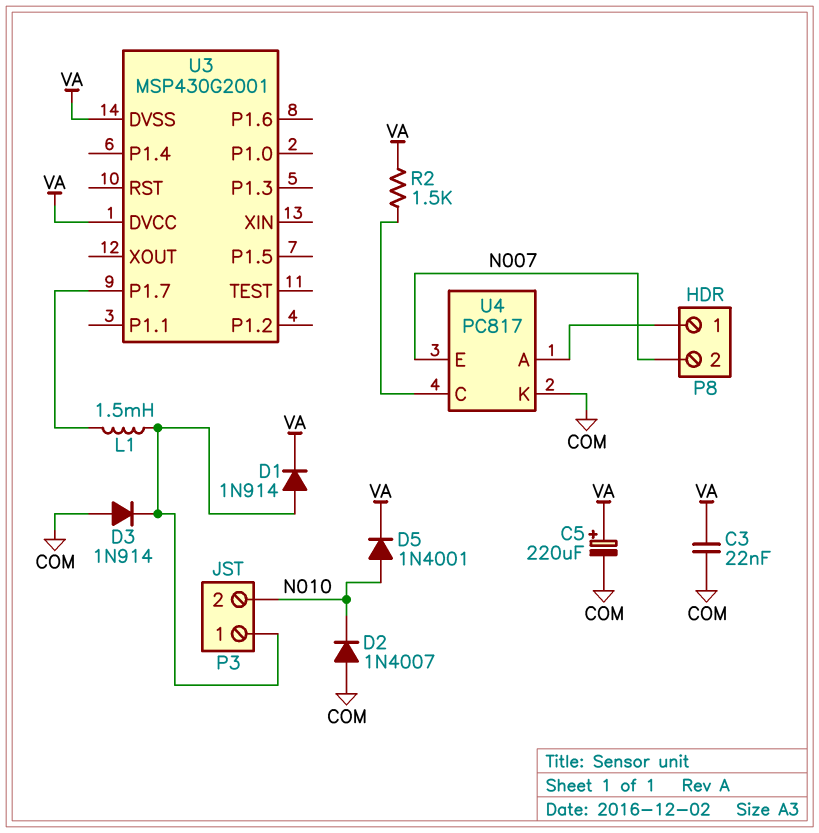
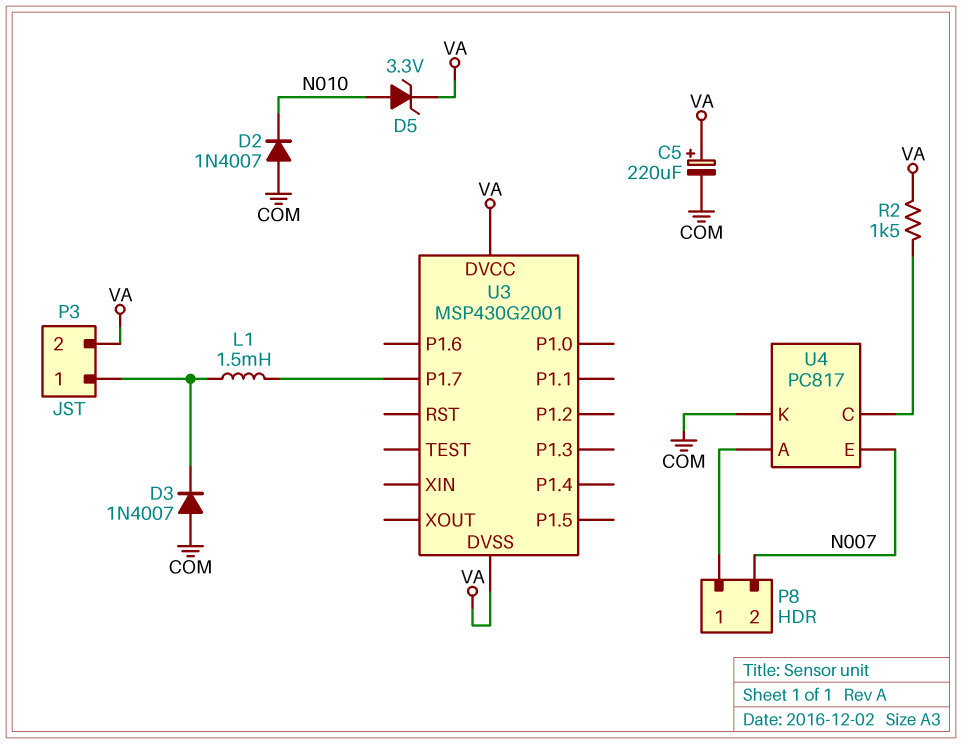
C3: 22nF (COM, VA) -> none
D1: diode 1N914 (A P3/1, K VA) -> none
D3: diode 1N914 (A COM, K P3/1) -> diode 1N4007 (A COM, K P3/1)
D5: diode 1N4001 (A N010, K VA) -> zener 3.3V (A N010, K VA)
P3 pin 2: N010 -> VA

